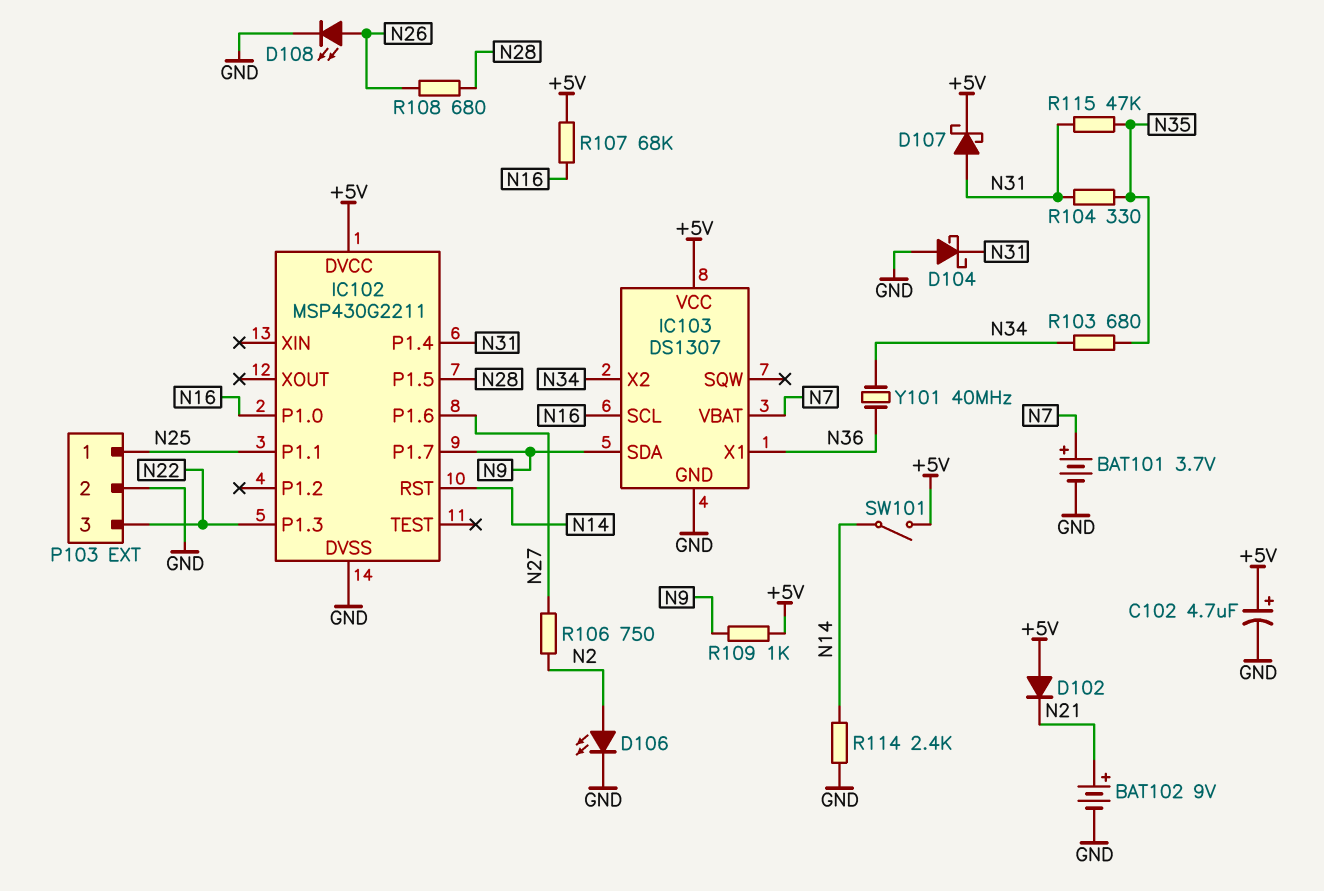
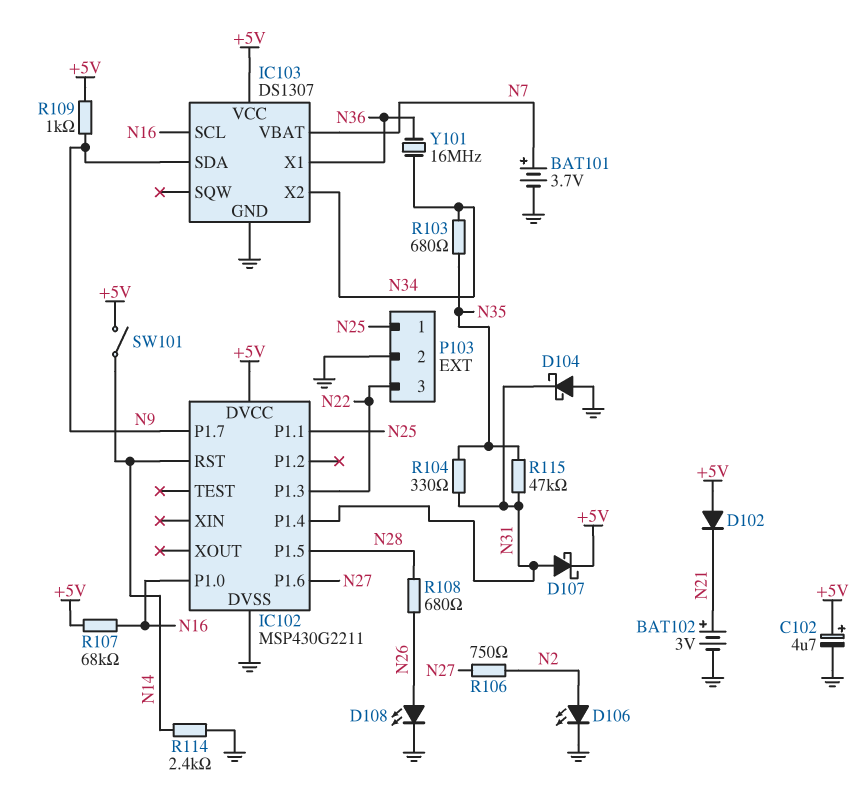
BAT102: 9V (plus N21, minus GND) -> 3V (plus N21, minus GND)
Y101: 40MHz (N34, N36) -> 16MHz (N34, N36)

